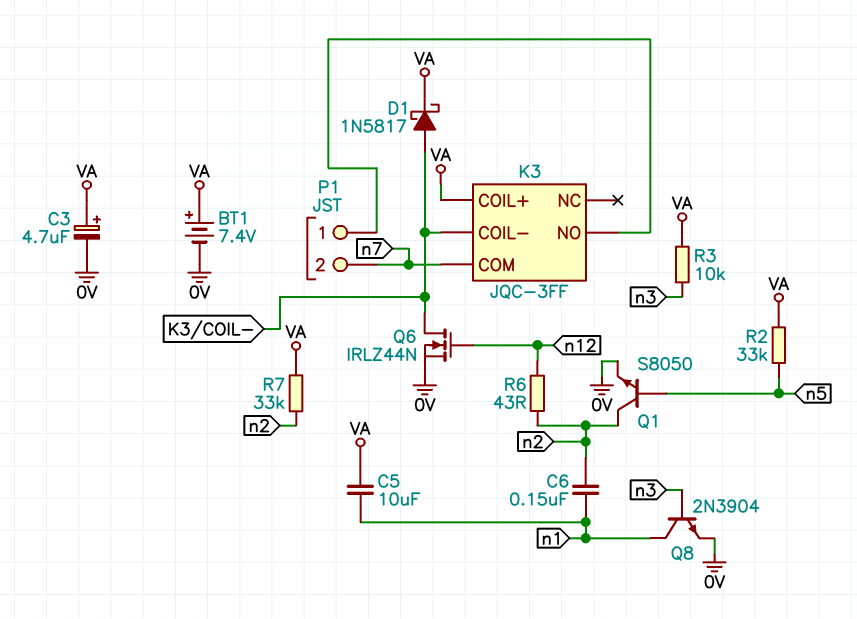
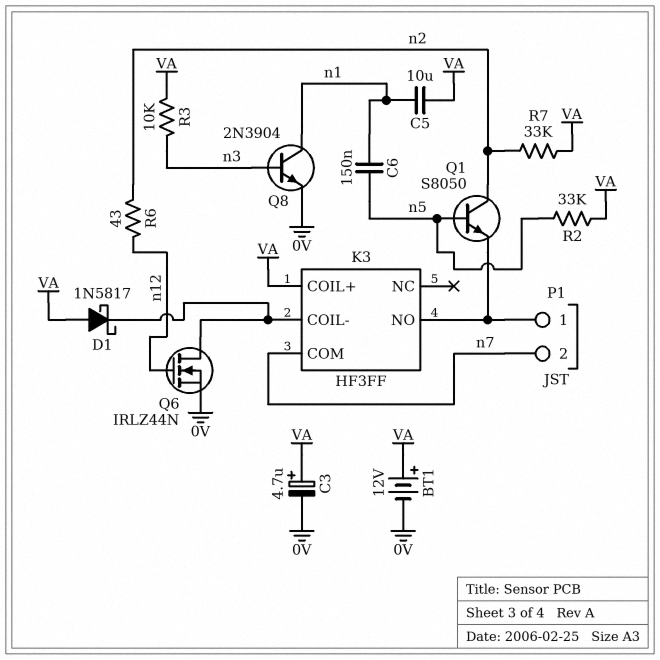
BT1: 7.4V (plus VA, minus 0V) -> 12V (plus VA, minus 0V)
C6: 150nF (n1, n2) -> 150nF (n1, n5)
D1: schottky 1N5817 (A K3/COIL-, K VA) -> schottky 1N5817 (A VA, K K3/COIL-)
K3: JQC-3FF -> HF3FF
Q1: NPN S8050 (B n5, C n2, E 0V) -> NPN S8050 (B n5, C n2, E K3/NO)

